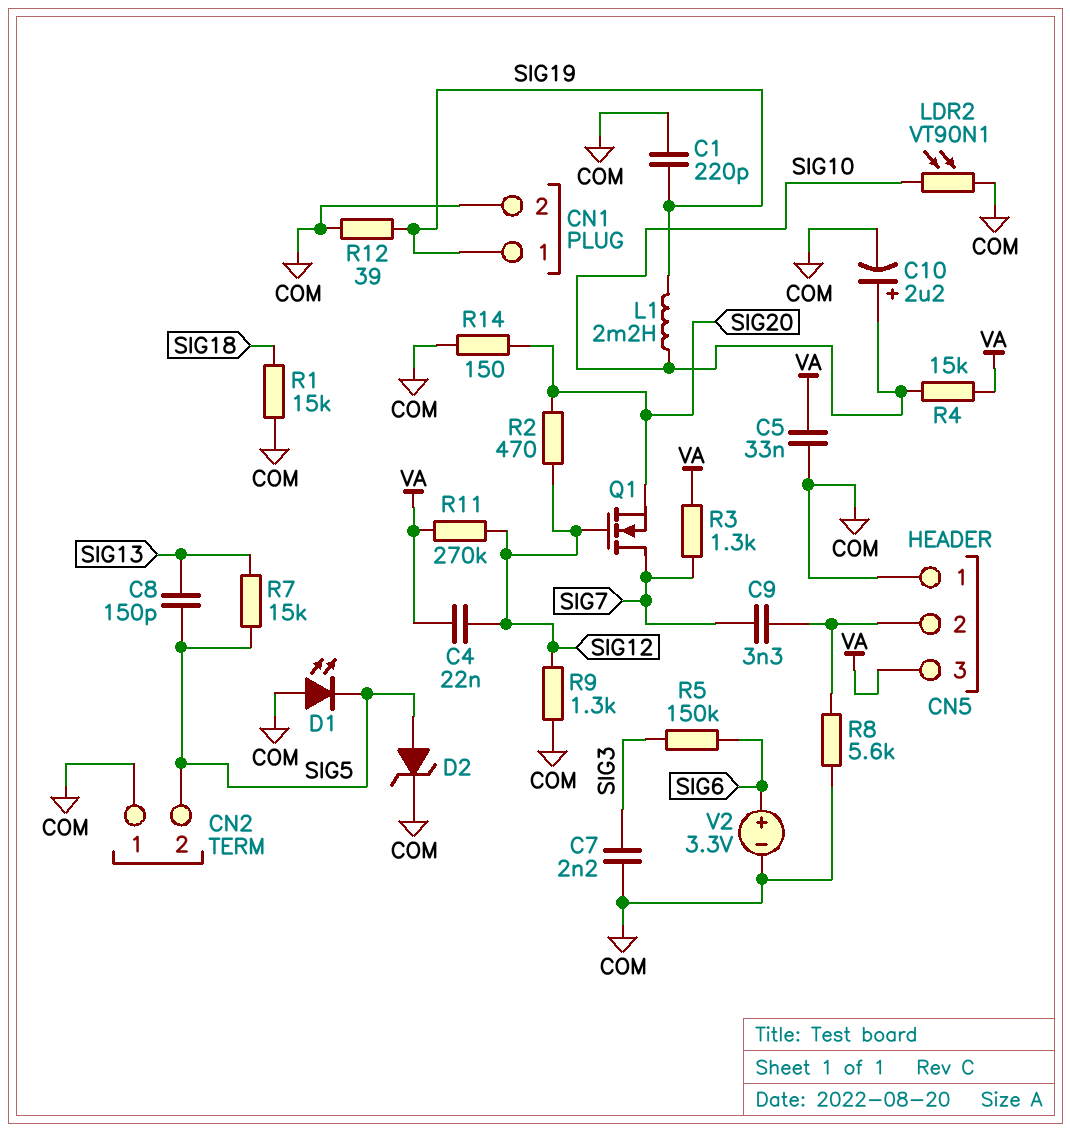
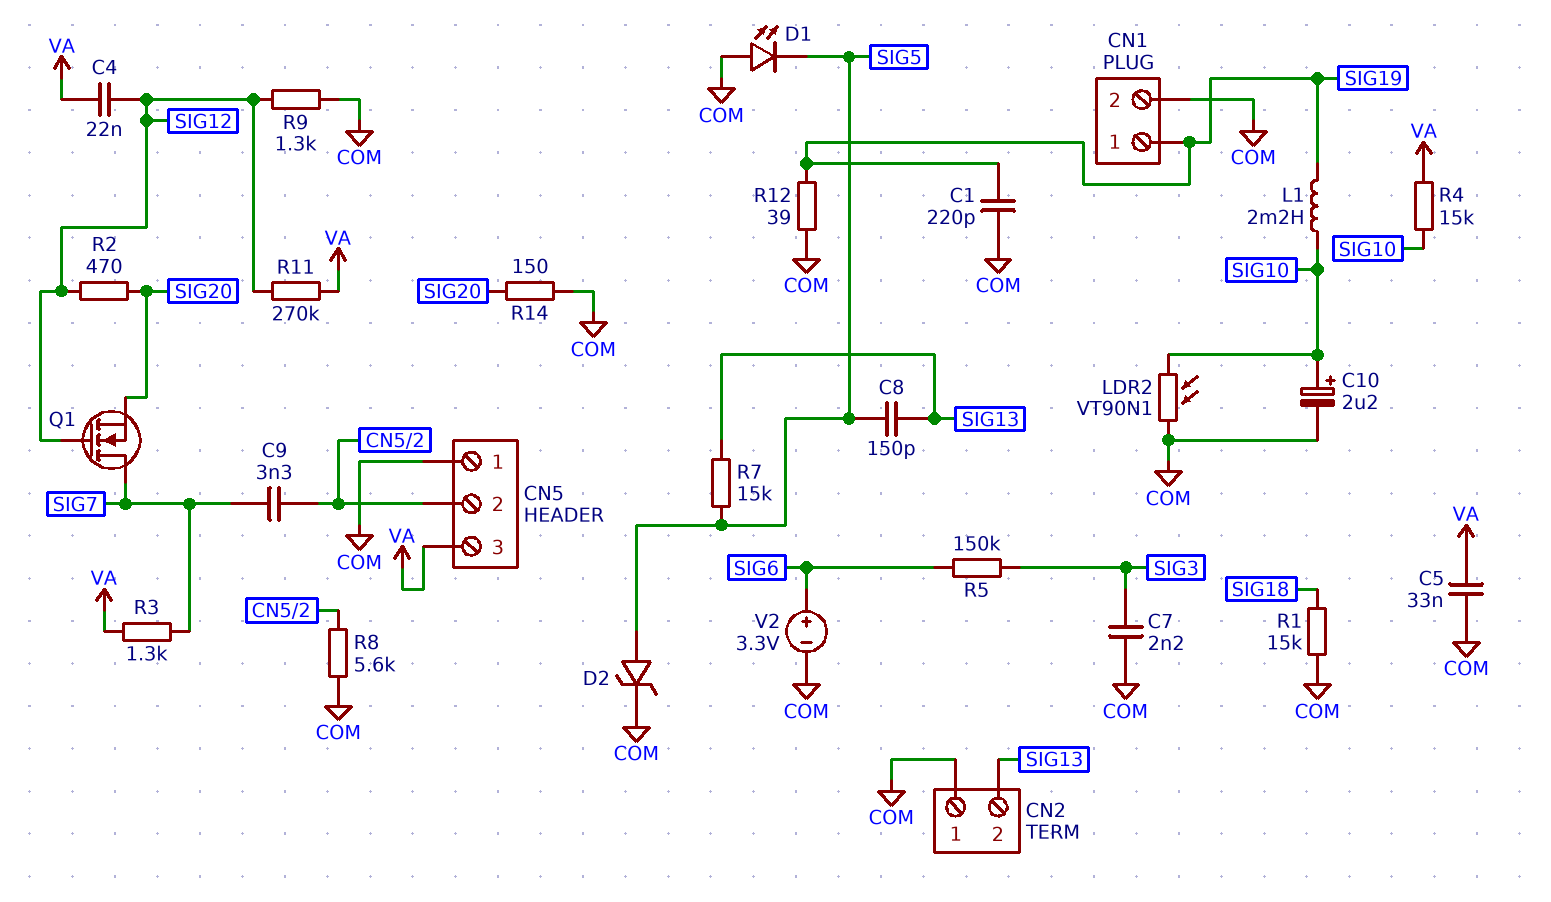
CN2 pin 2: SIG5 -> SIG13

